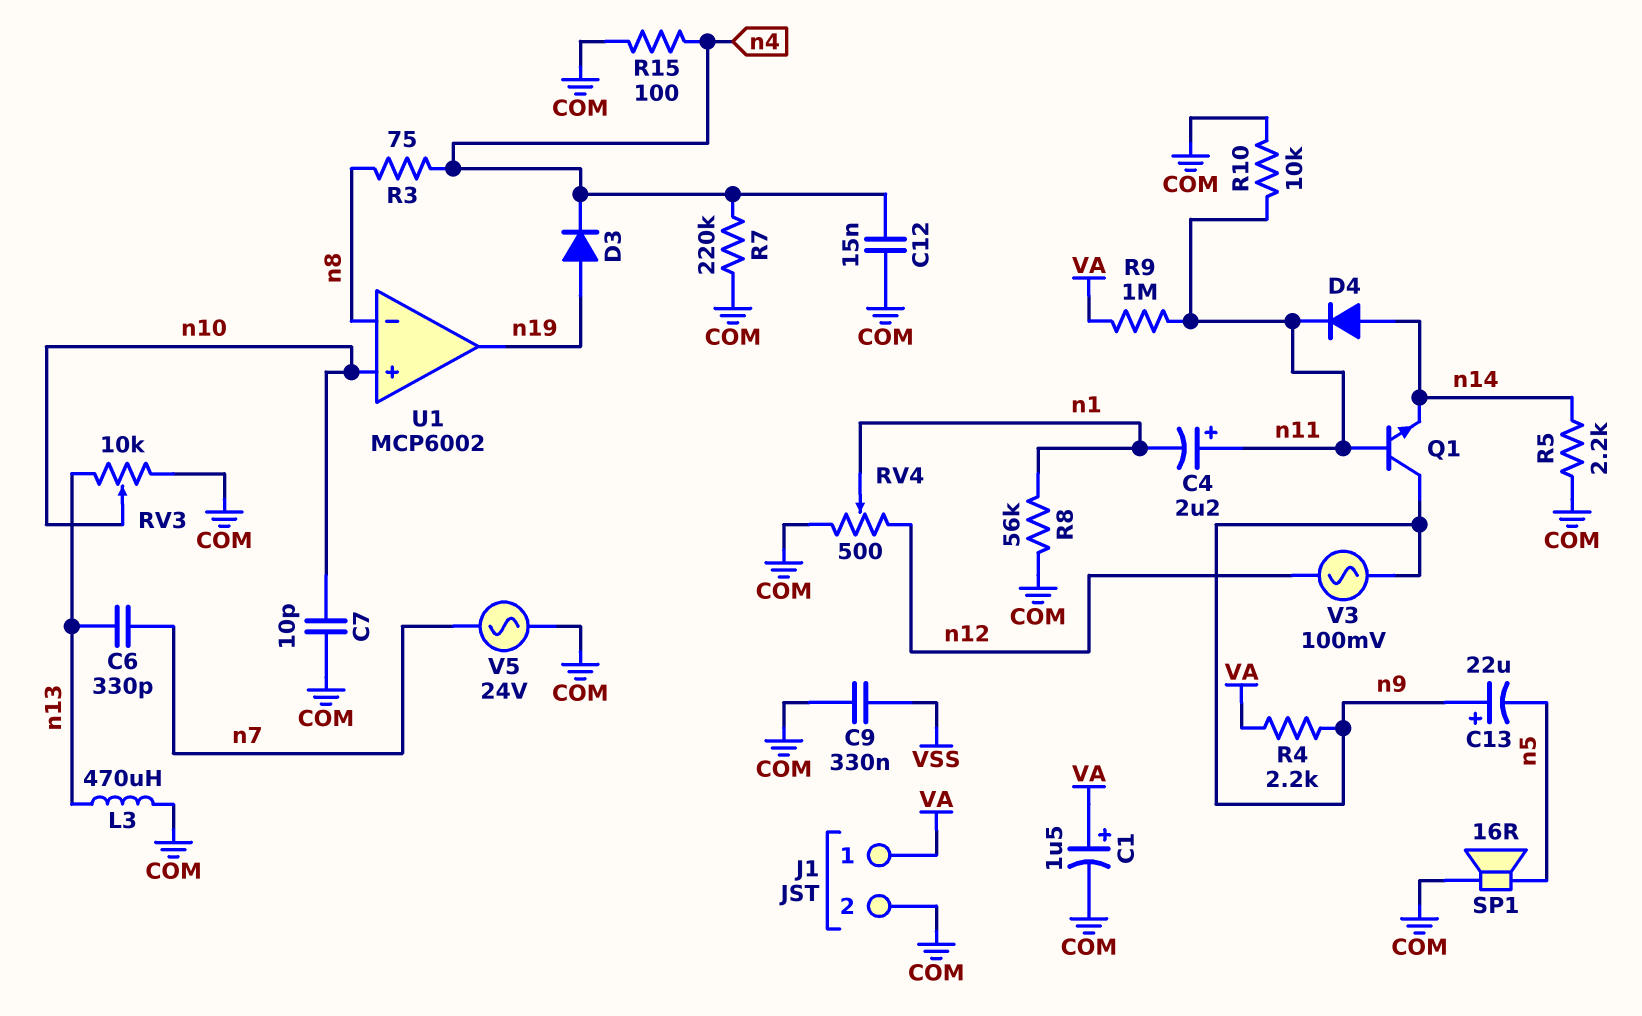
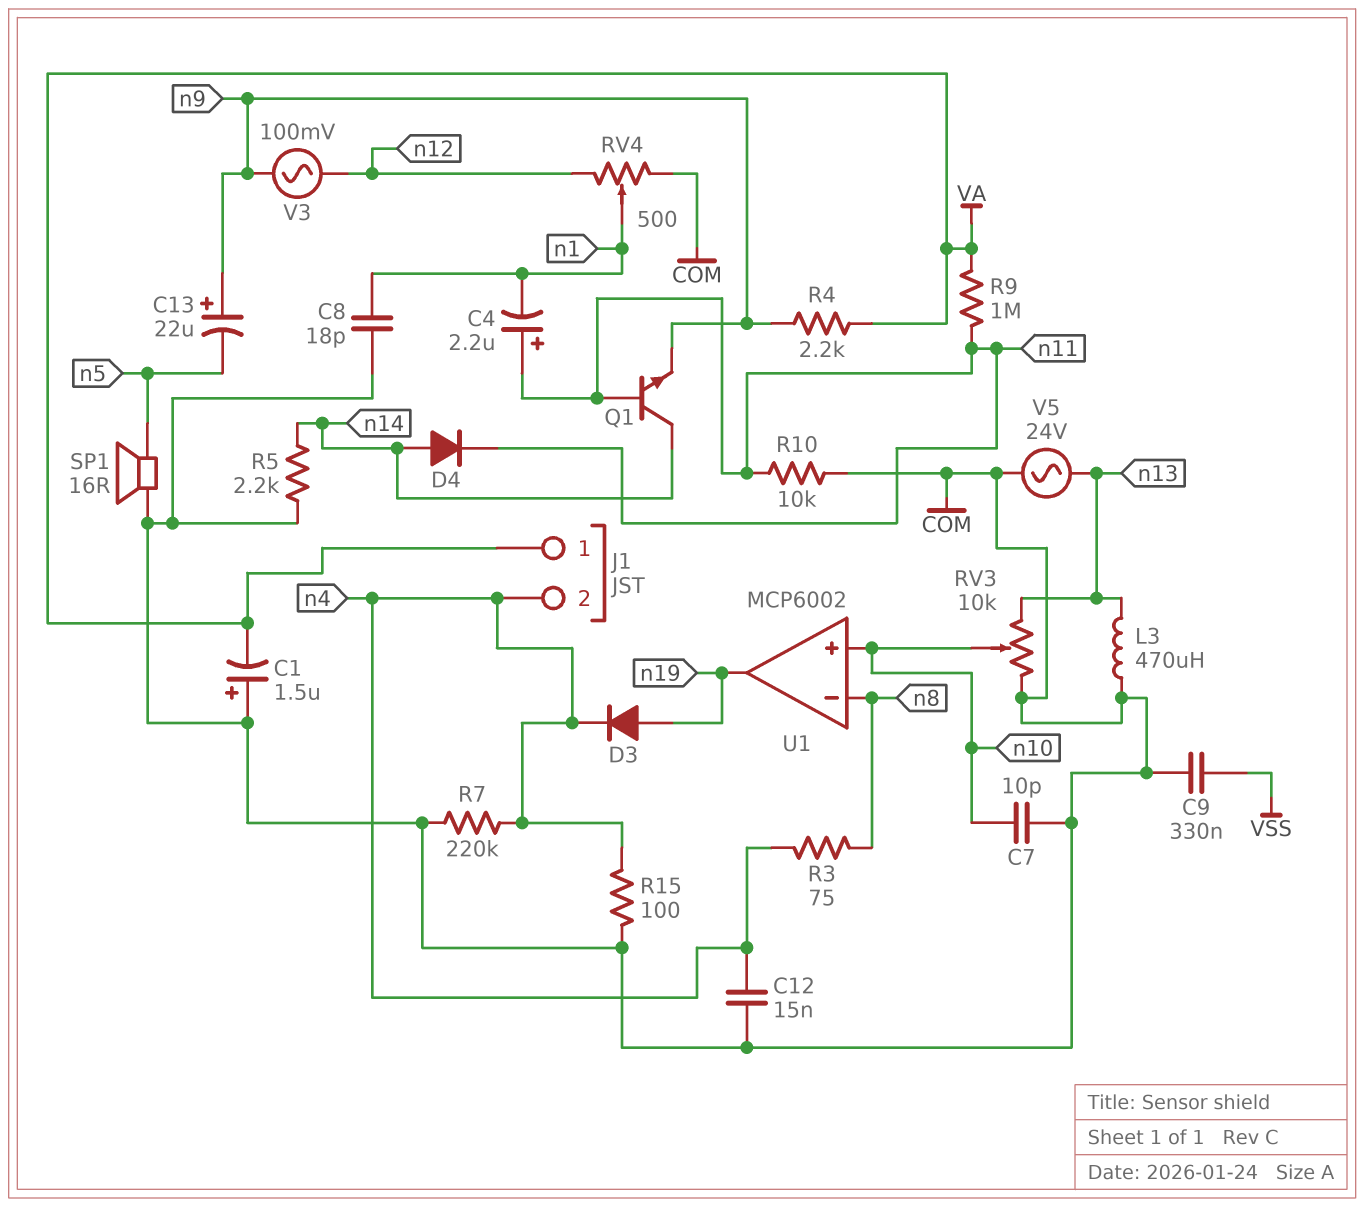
C1: 1.5uF (plus VA, minus COM) -> 1.5uF (plus COM, minus VA)
C6: 330pF (n7, n13) -> none
C8: none -> 18pF (COM, n1)
J1 pin 2: COM -> n4
Q1: NPN (B n11, C n9, E n14) -> NPN (B n11, C n14, E n9)
R8: 56k (COM, n1) -> none
V5: AC 24V (COM, n7) -> AC 24V (COM, n13)

